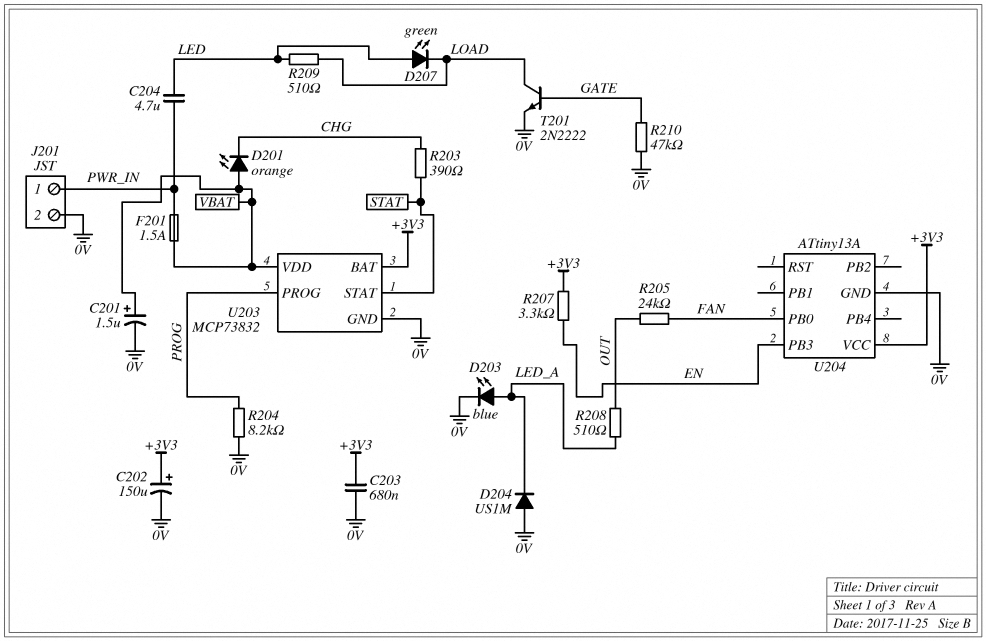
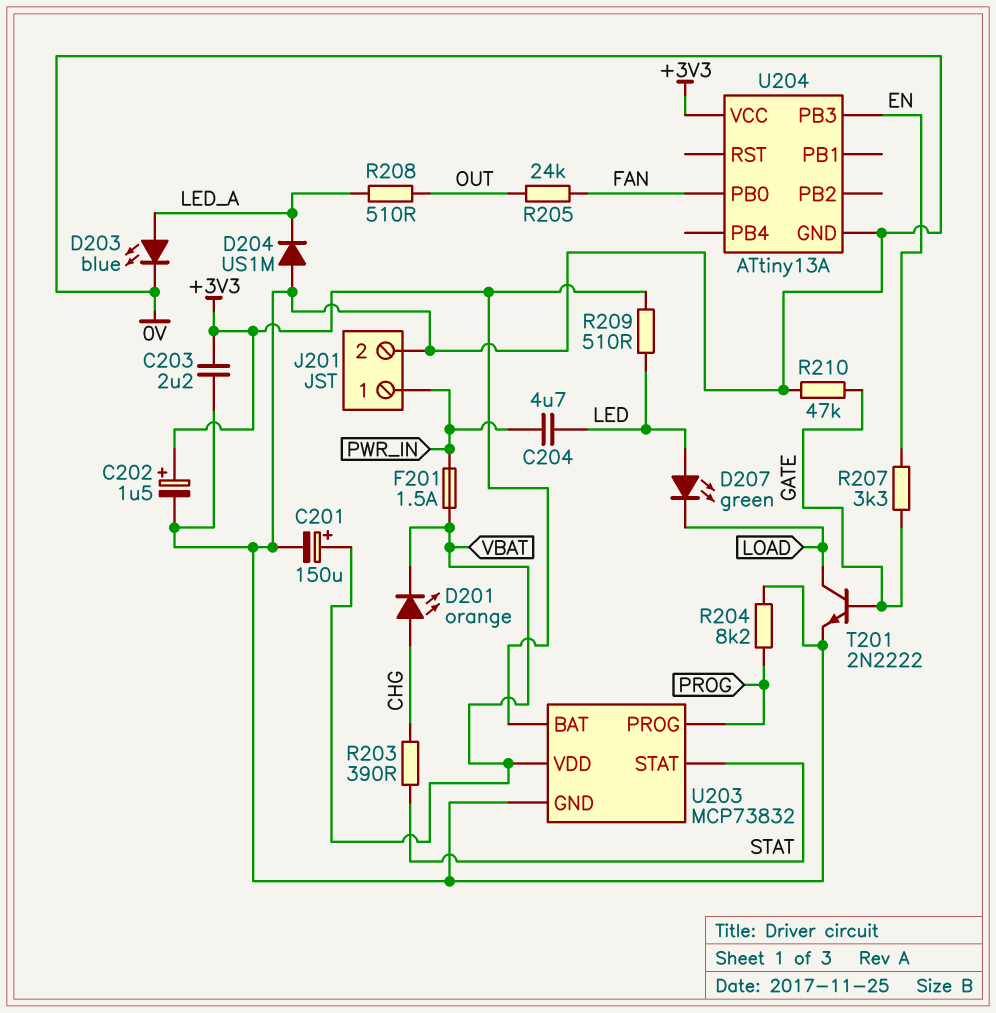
C201: 1.5uF (plus VBAT, minus 0V) -> 150uF (plus VBAT, minus 0V)
C202: 150uF (plus +3V3, minus 0V) -> 1.5uF (plus +3V3, minus 0V)
C203: 680nF (+3V3, 0V) -> 2.2uF (+3V3, 0V)
D201: LED orange (A VBAT, K CHG) -> LED orange (A CHG, K VBAT)
R207: 3.3k (+3V3, EN) -> 3.3k (EN, GATE)
R209: 510 (LED, LOAD) -> 510 (+3V3, LED)

